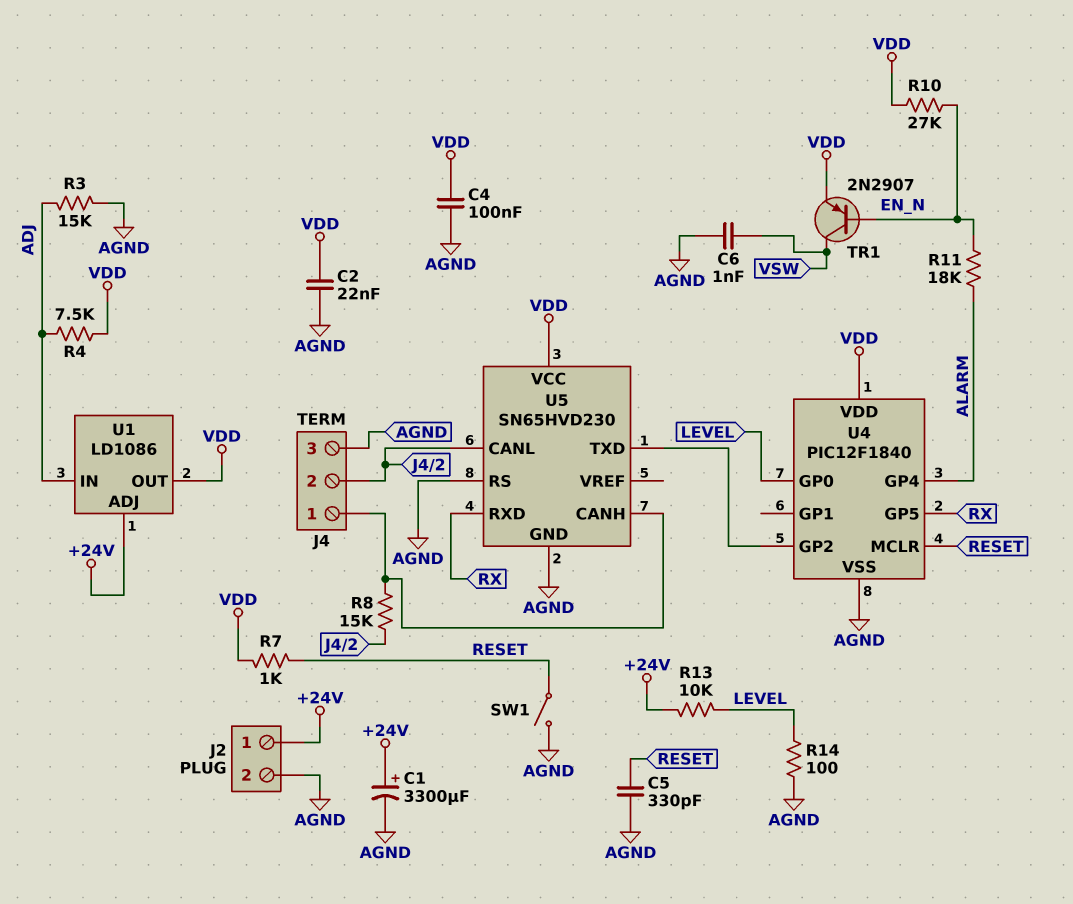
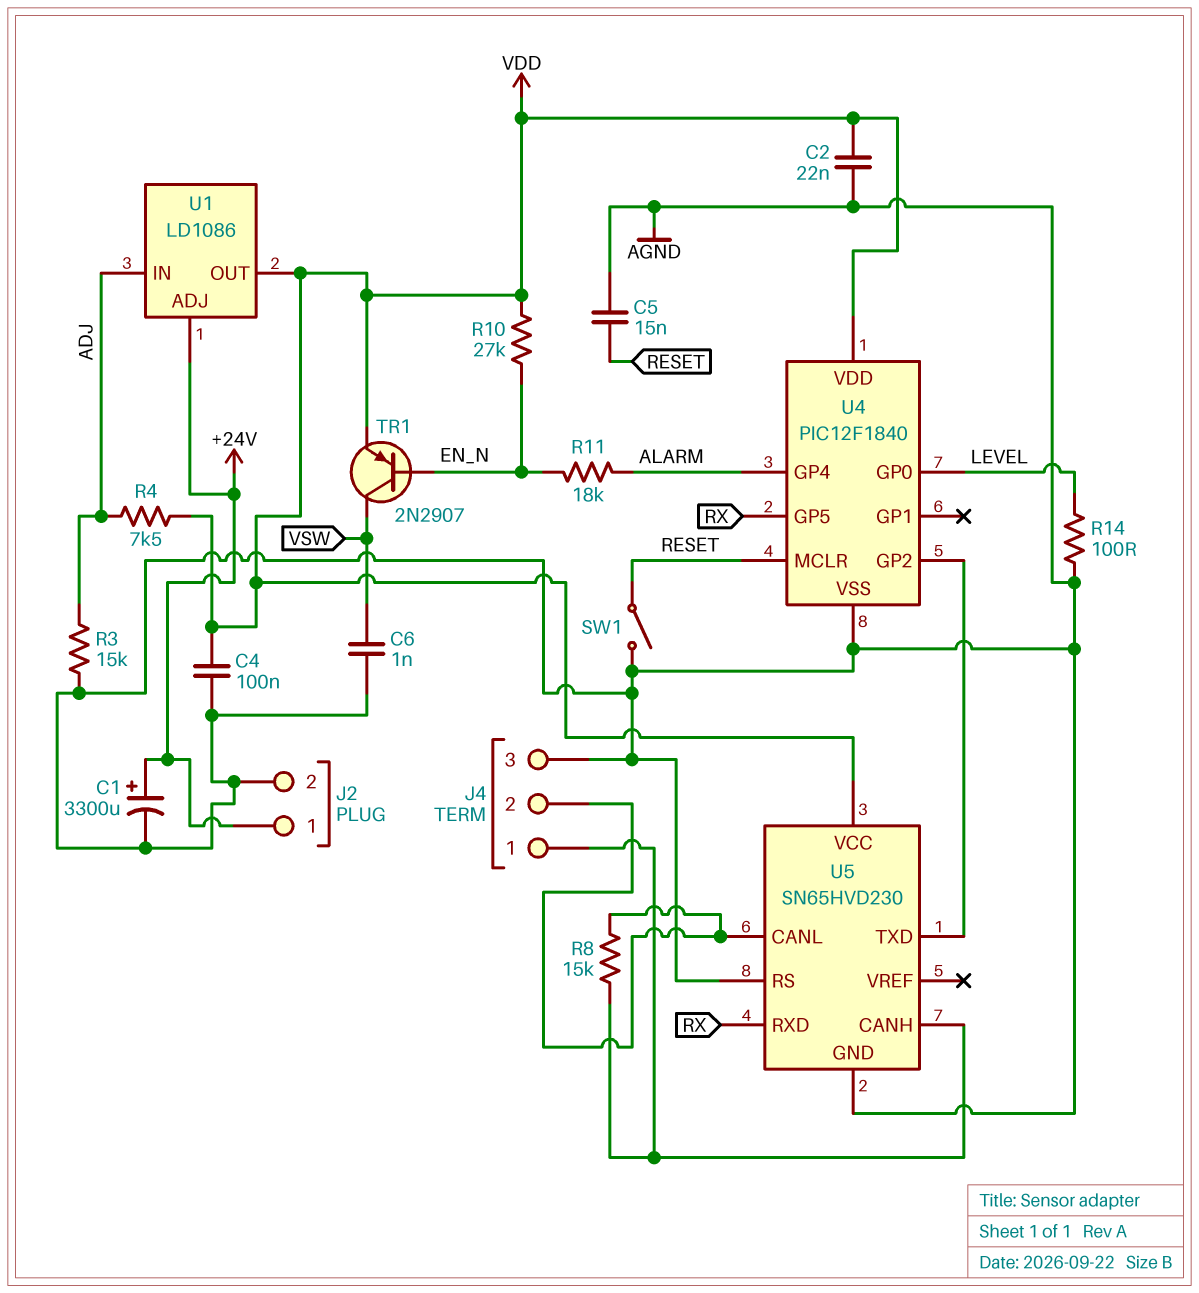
C5: 330pF (AGND, RESET) -> 15nF (AGND, RESET)
R7: 1k (RESET, VDD) -> none
R13: 10k (+24V, LEVEL) -> none

